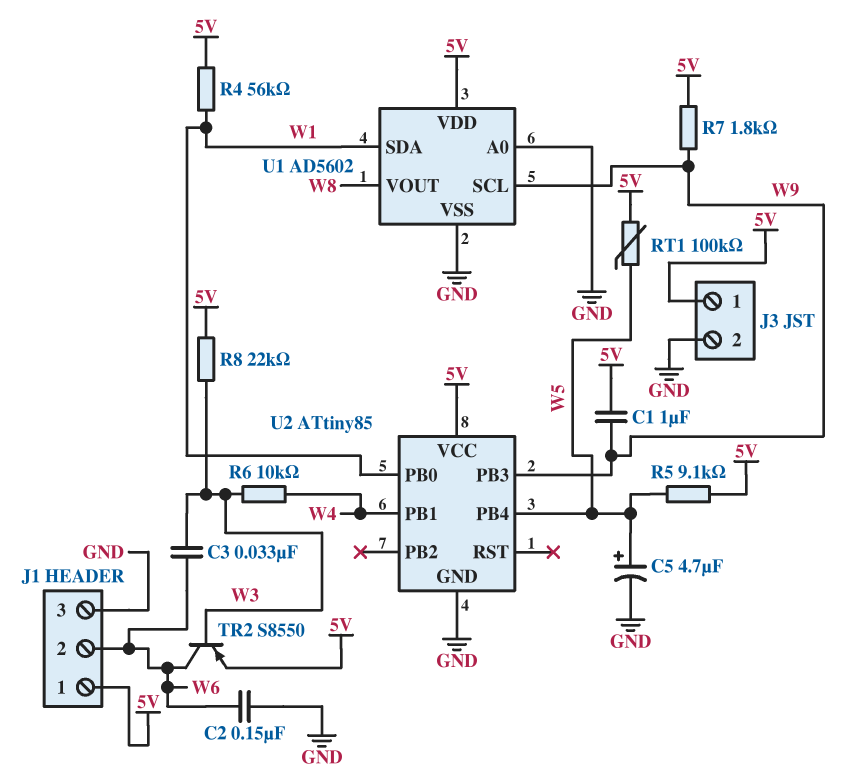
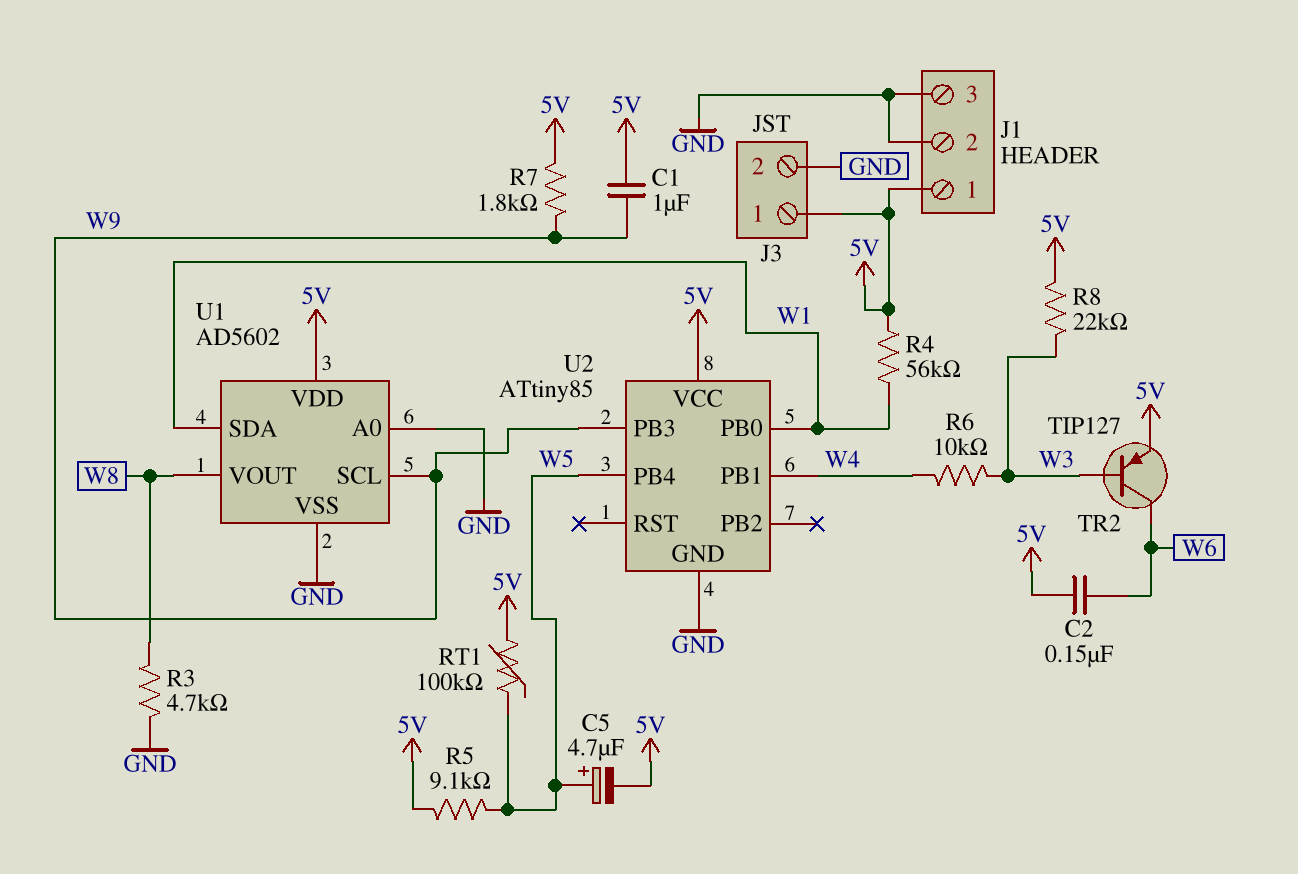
C2: 150nF (GND, W6) -> 150nF (5V, W6)
C3: 33nF (W3, W6) -> none
C5: 4.7uF (plus W5, minus GND) -> 4.7uF (plus W5, minus 5V)
J1 pin 2: W6 -> GND
R3: none -> 4.7k (GND, W8)
TR2: PNP S8550 (B W3, C W6, E 5V) -> PNP TIP127 (B W3, C W6, E 5V)

